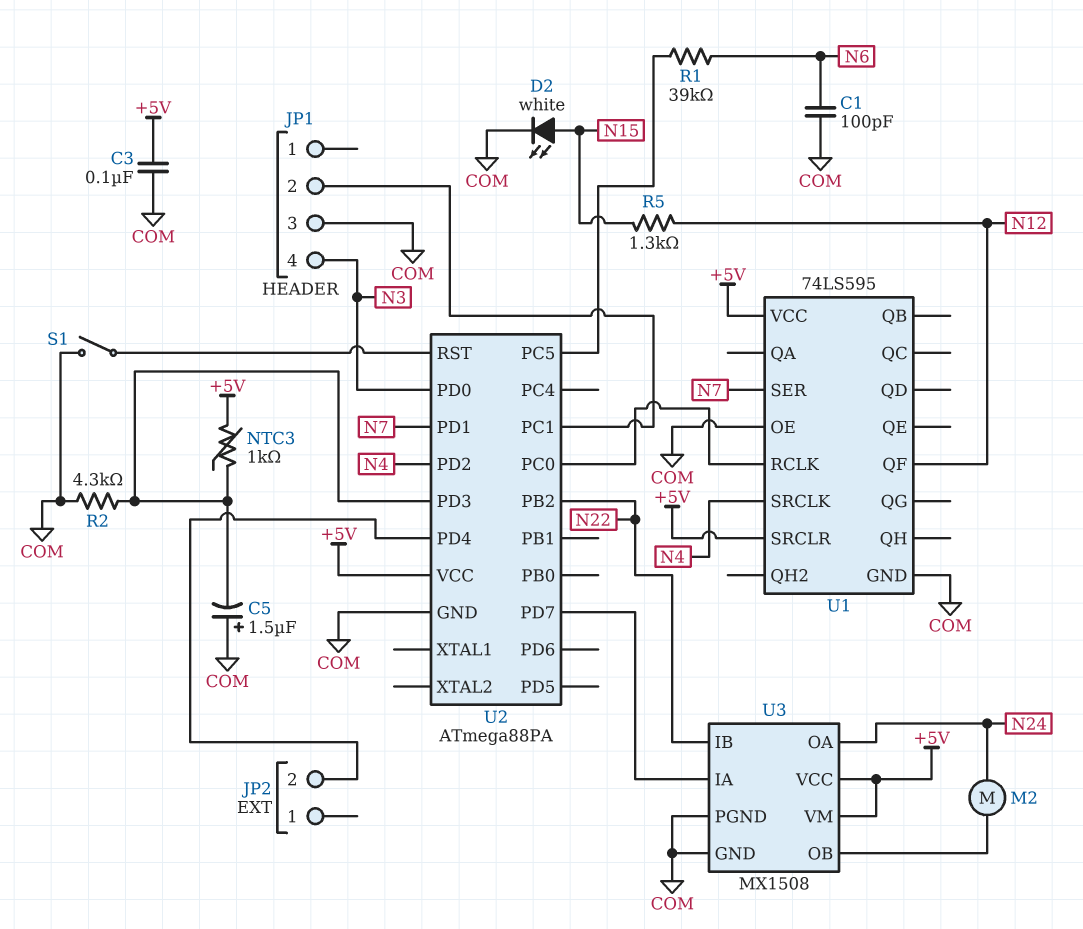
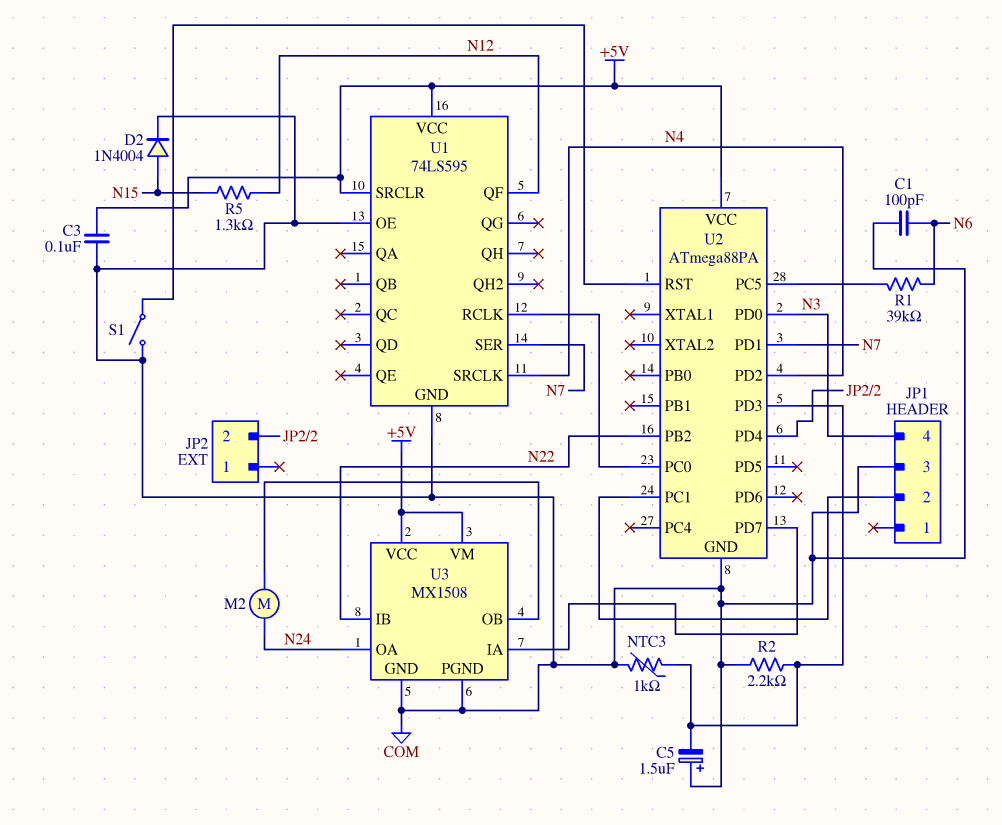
D2: LED white (A N15, K COM) -> diode 1N4004 (A N15, K COM)
NTC3: 1k (+5V, U2/PD3) -> 1k (COM, U2/PD3)
R2: 4.3k (COM, U2/PD3) -> 2.2k (COM, U2/PD3)

